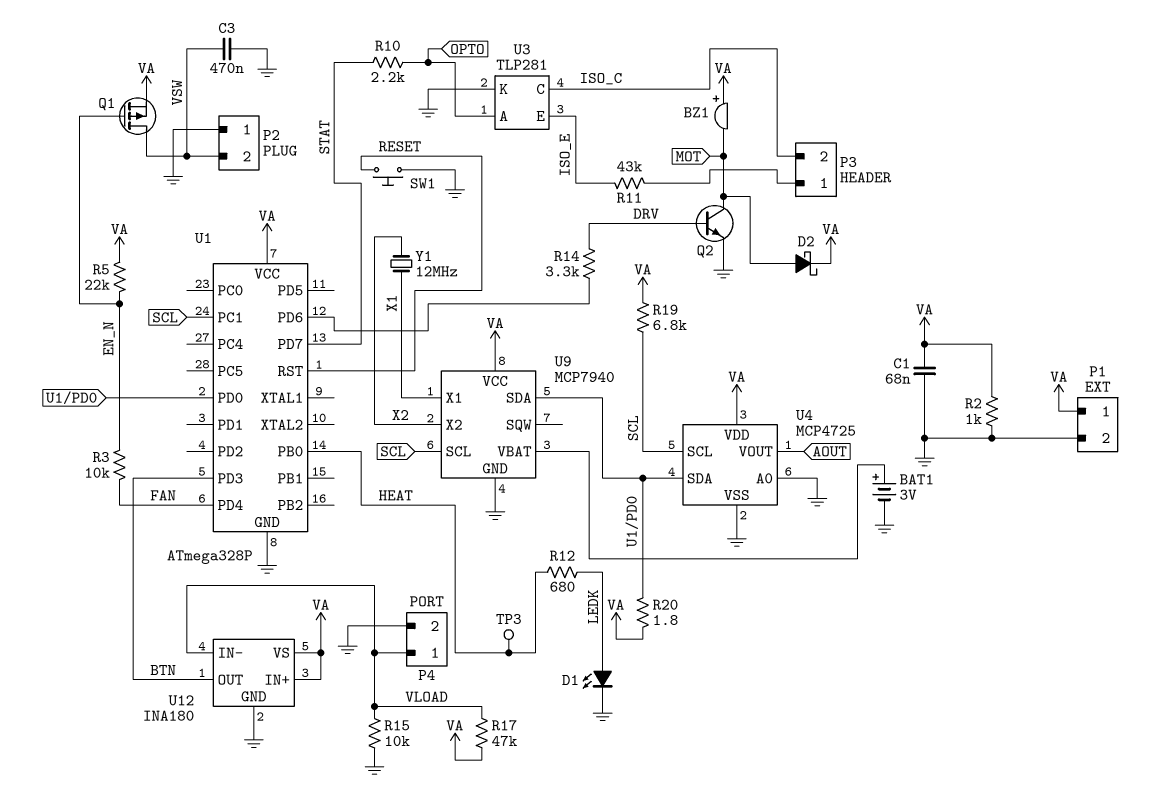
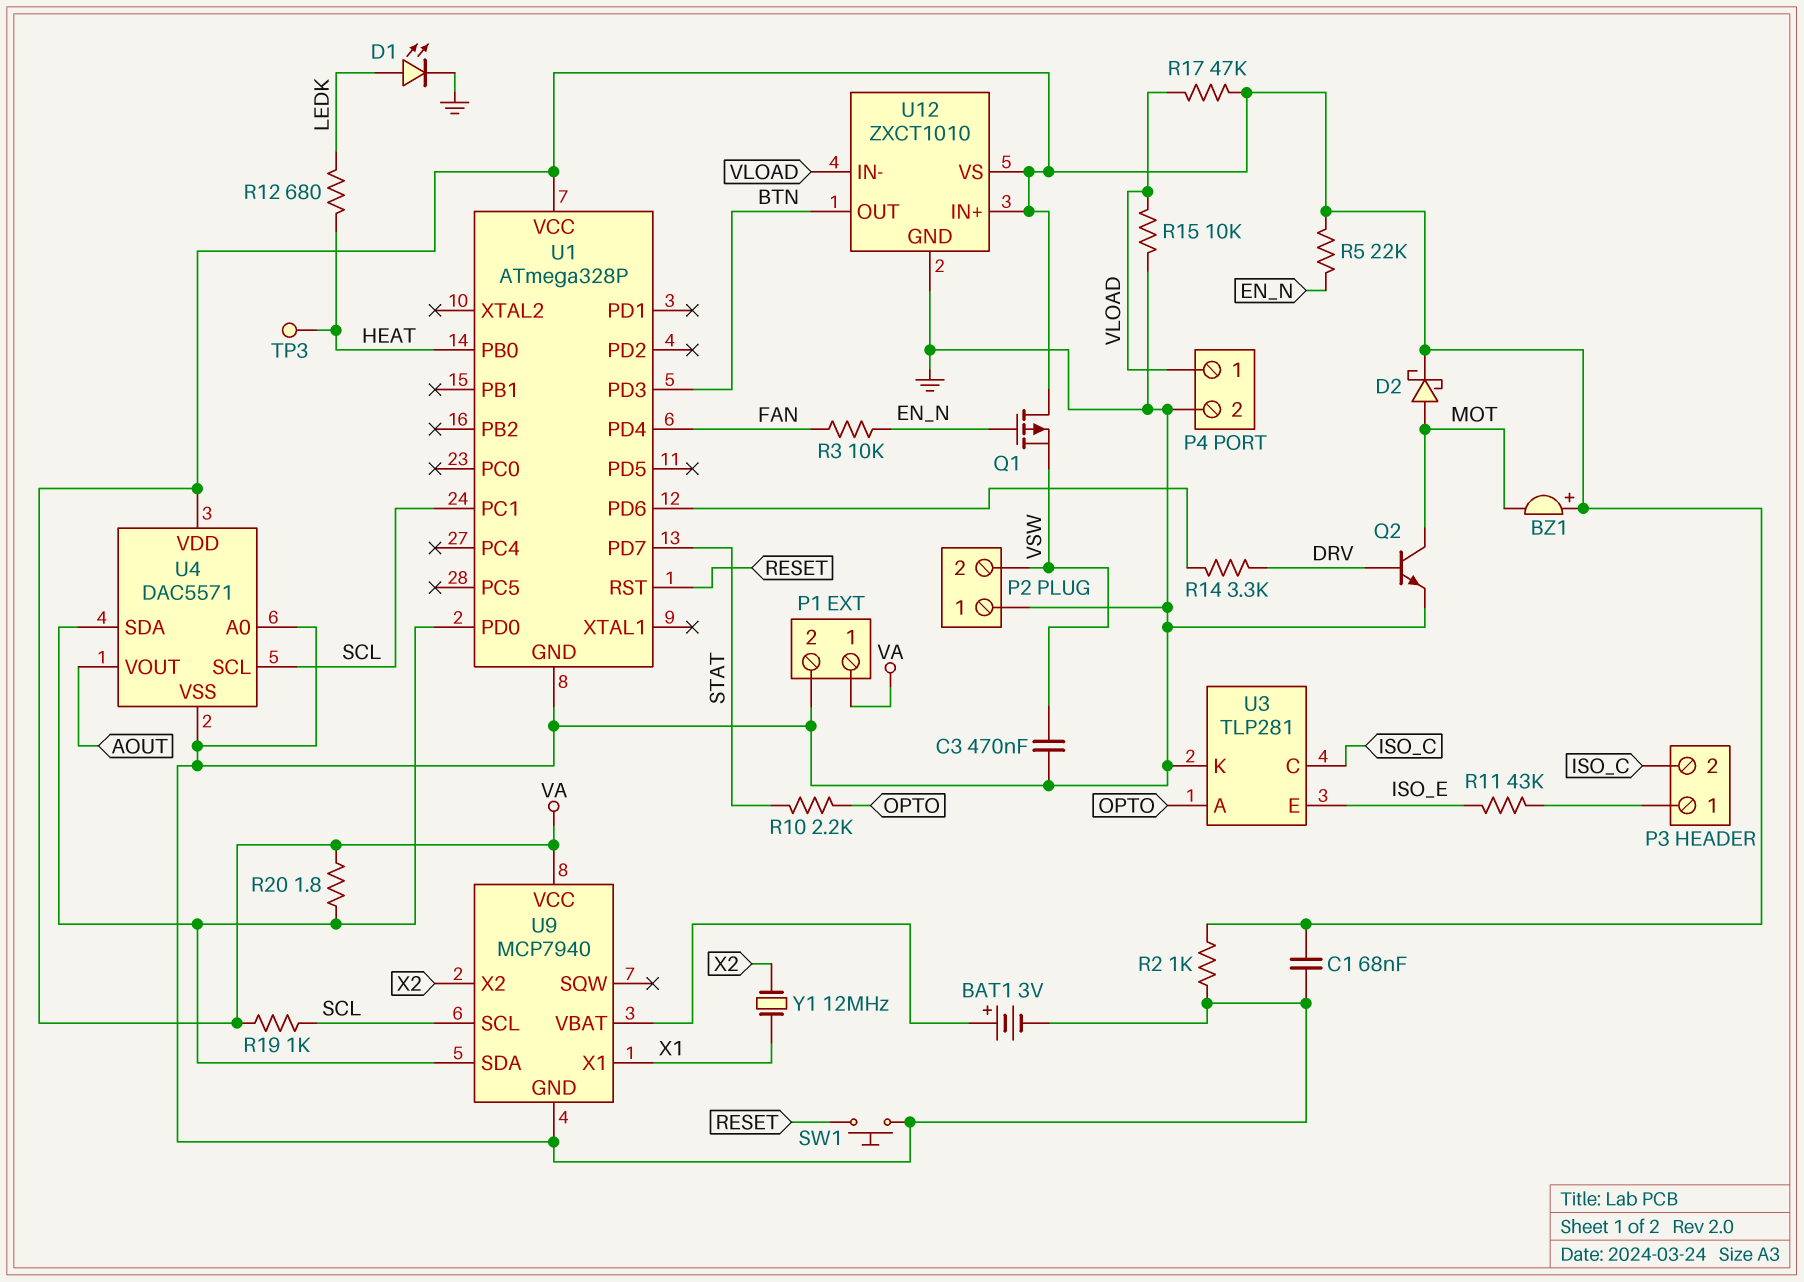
Q1: PMOS (G EN_N, D VSW, S VA) -> PMOS (G EN_N, D VA, S VSW)
R19: 6.8k (SCL, VA) -> 1k (SCL, VA)
U4: MCP4725 -> DAC5571
U12: INA180 -> ZXCT1010

